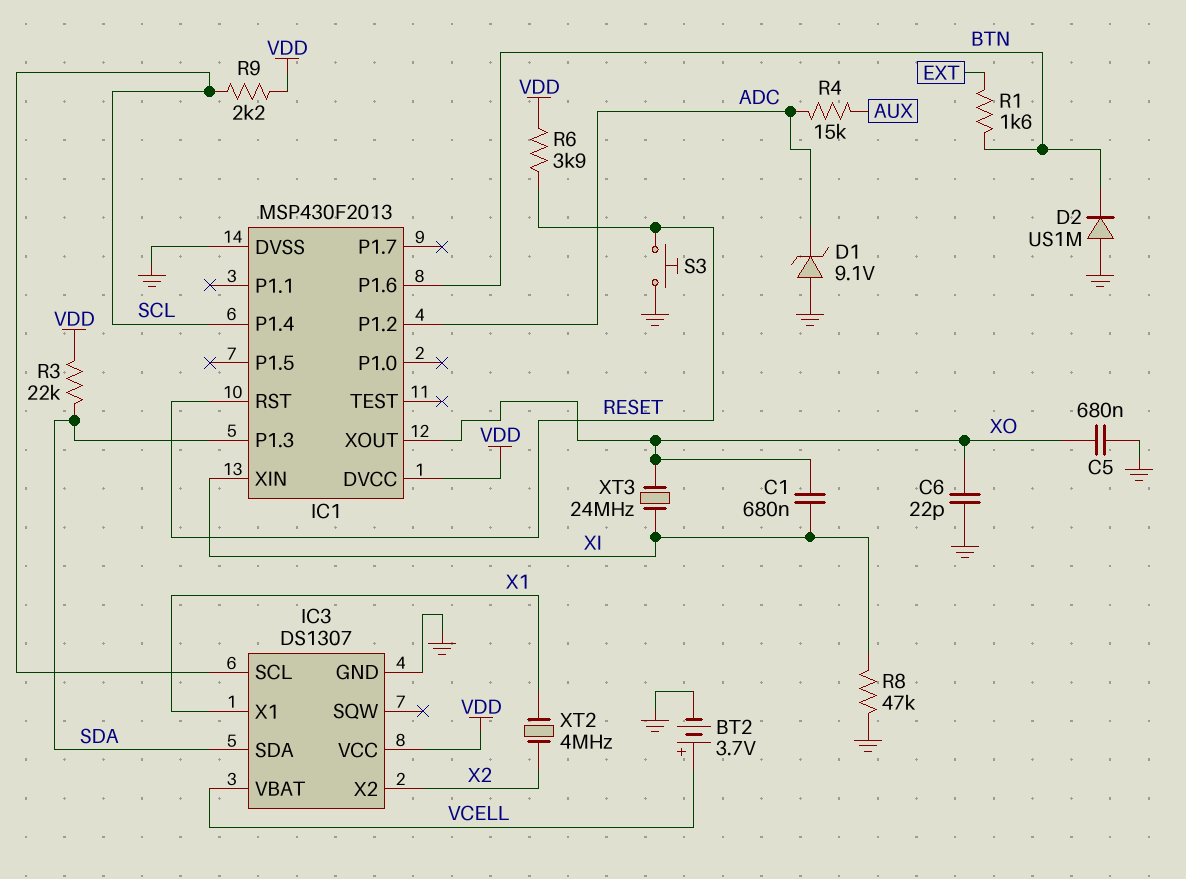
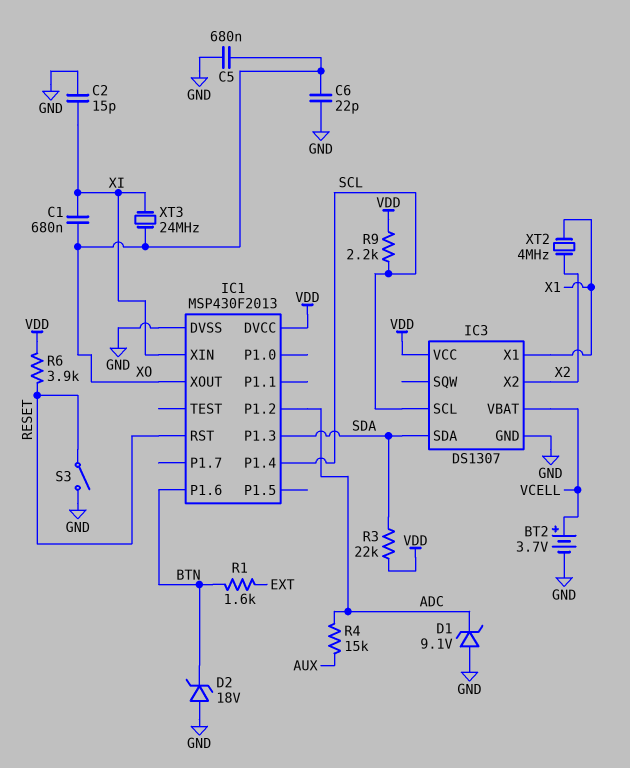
C2: none -> 15pF (GND, XI)
D2: diode US1M (A GND, K BTN) -> zener 18V (A GND, K BTN)
R8: 47k (GND, XI) -> none
S3: button (GND, RESET) -> switch (GND, RESET)

